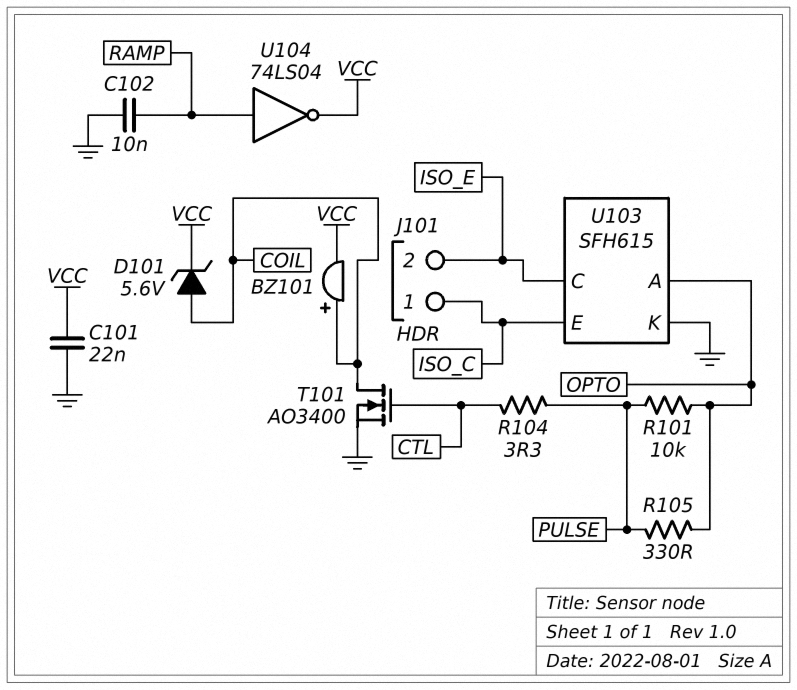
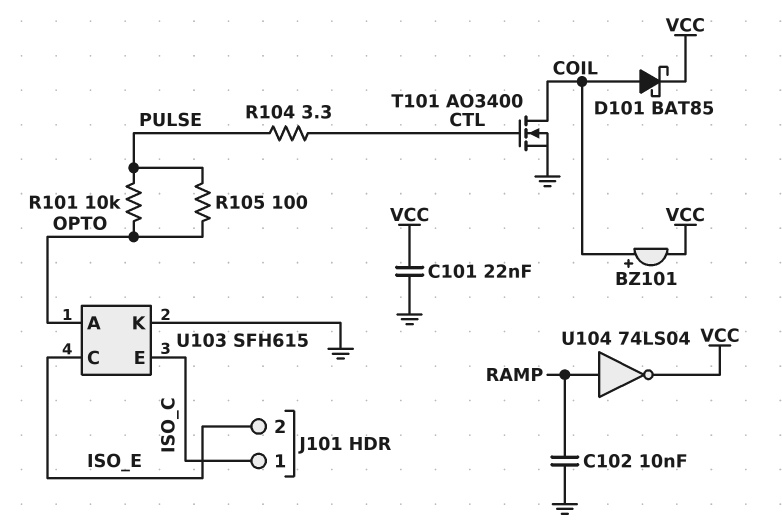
D101: zener 5.6V (A COIL, K VCC) -> schottky BAT85 (A COIL, K VCC)
R105: 330 (OPTO, PULSE) -> 100 (OPTO, PULSE)

